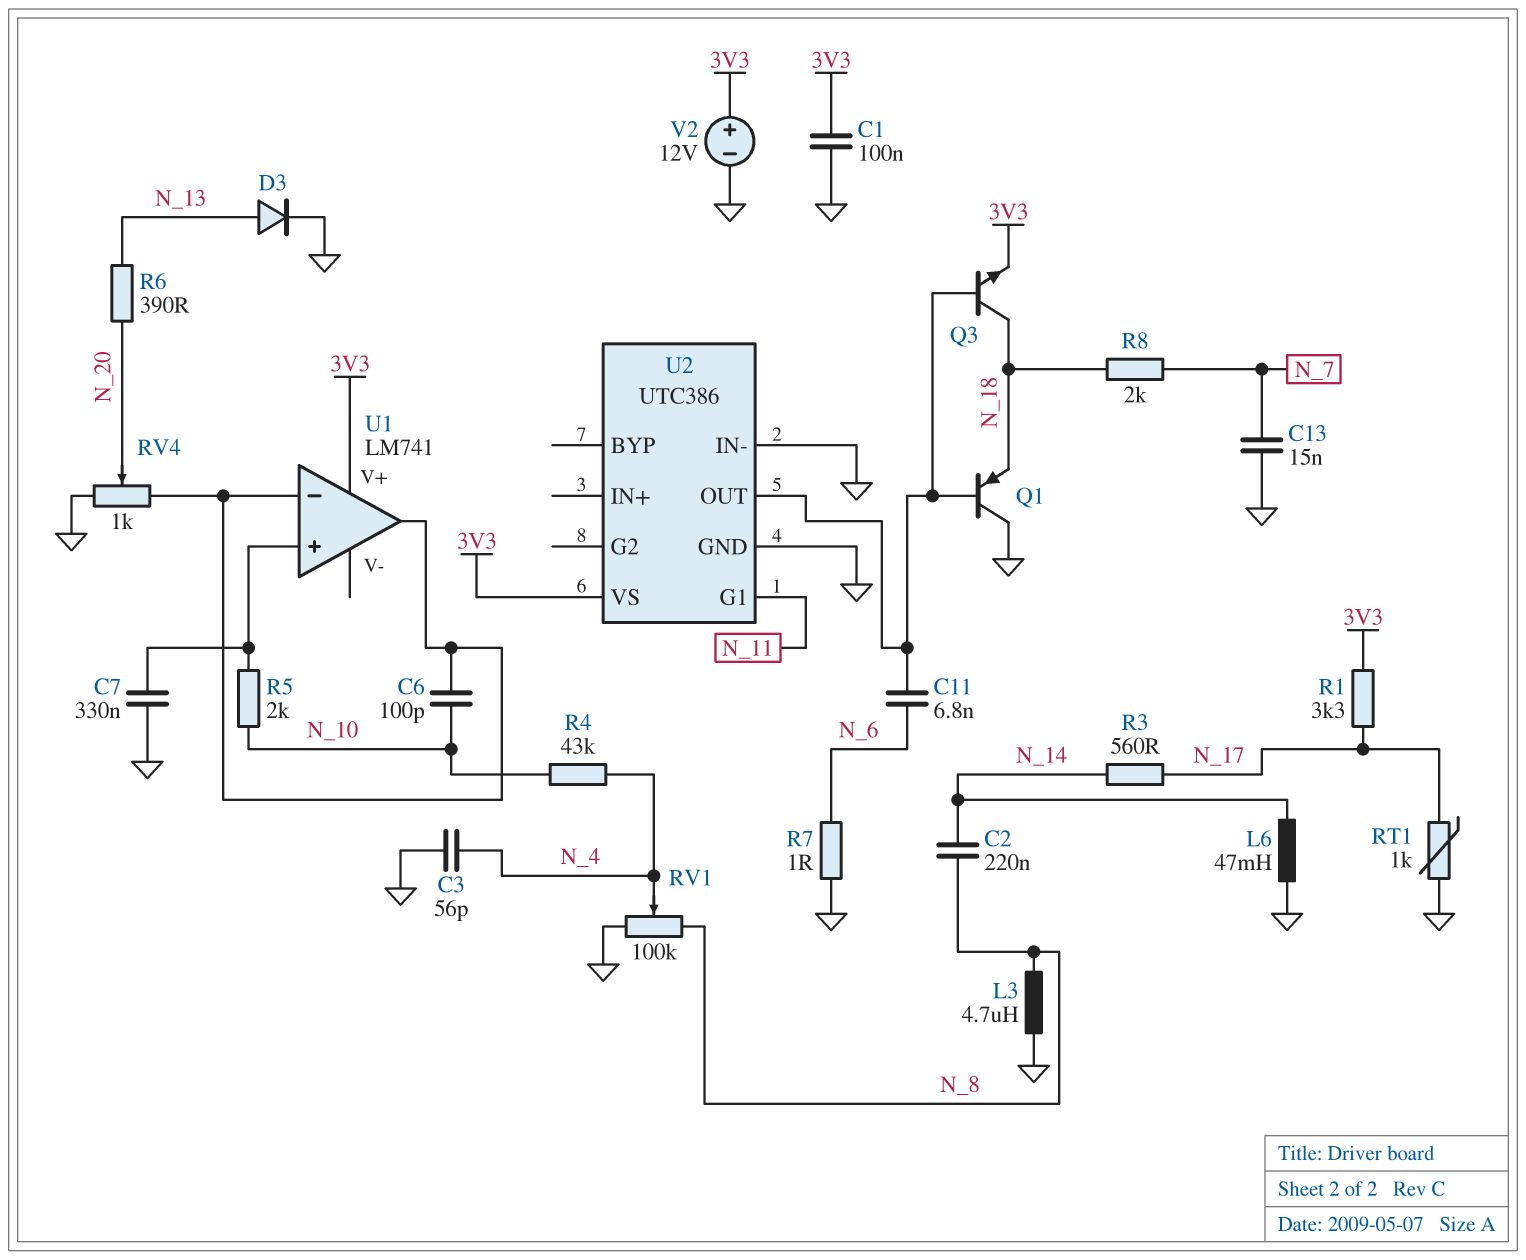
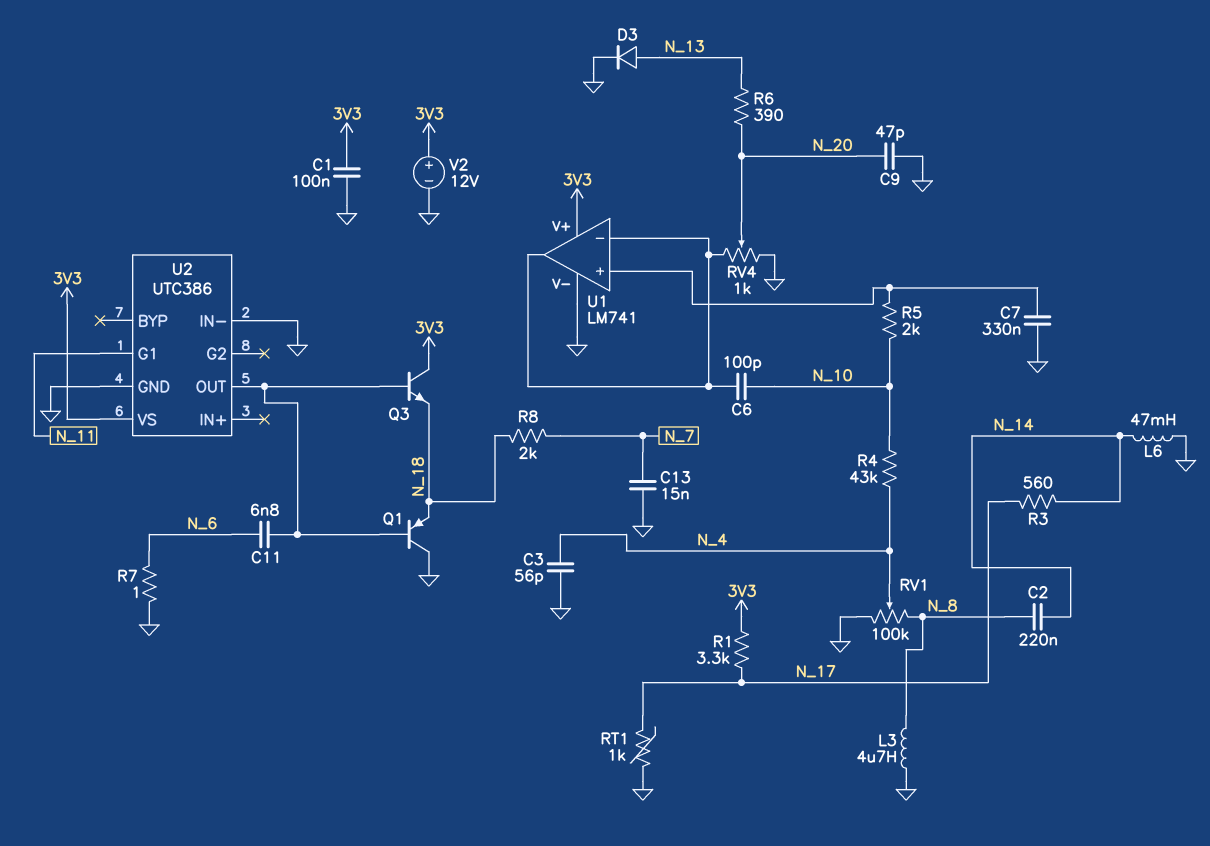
C9: none -> 47pF (GND, N_20)
Q3: NPN (B U2/OUT, C N_18, E 3V3) -> NPN (B U2/OUT, C 3V3, E N_18)
U1 pin V-: none -> GND

